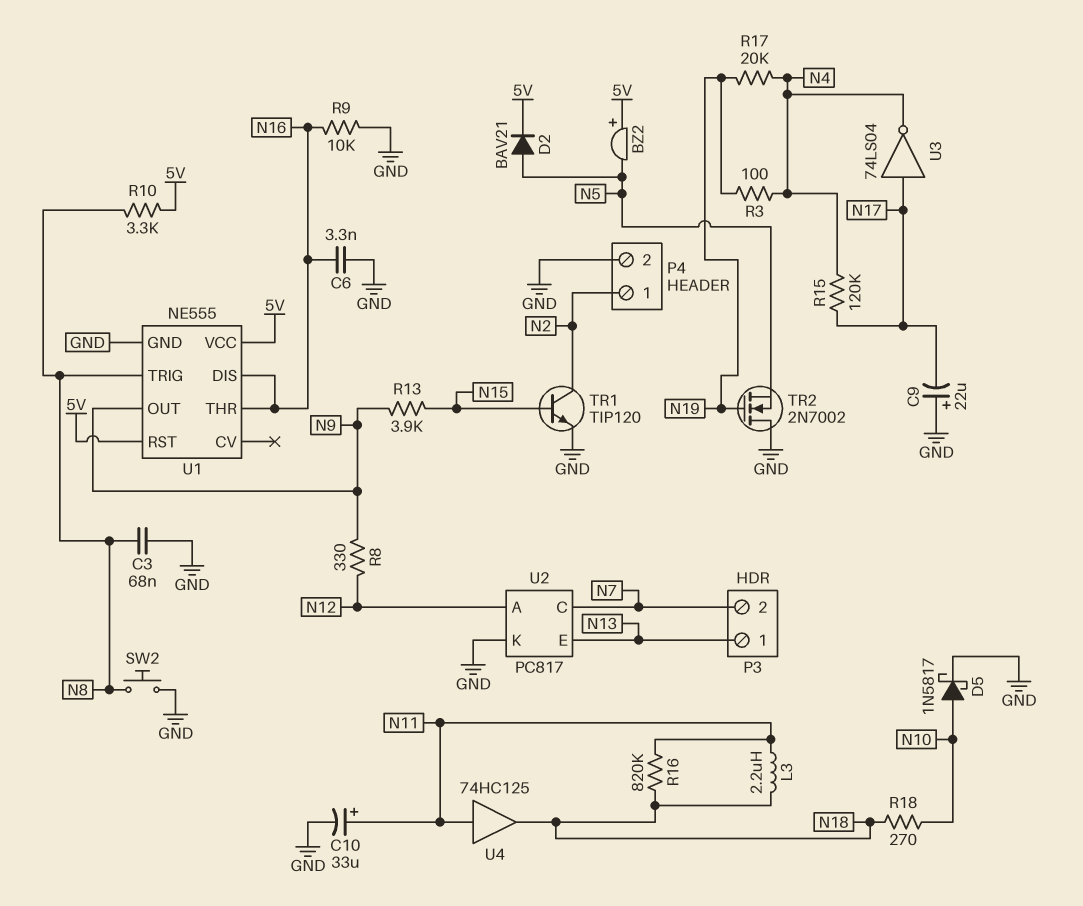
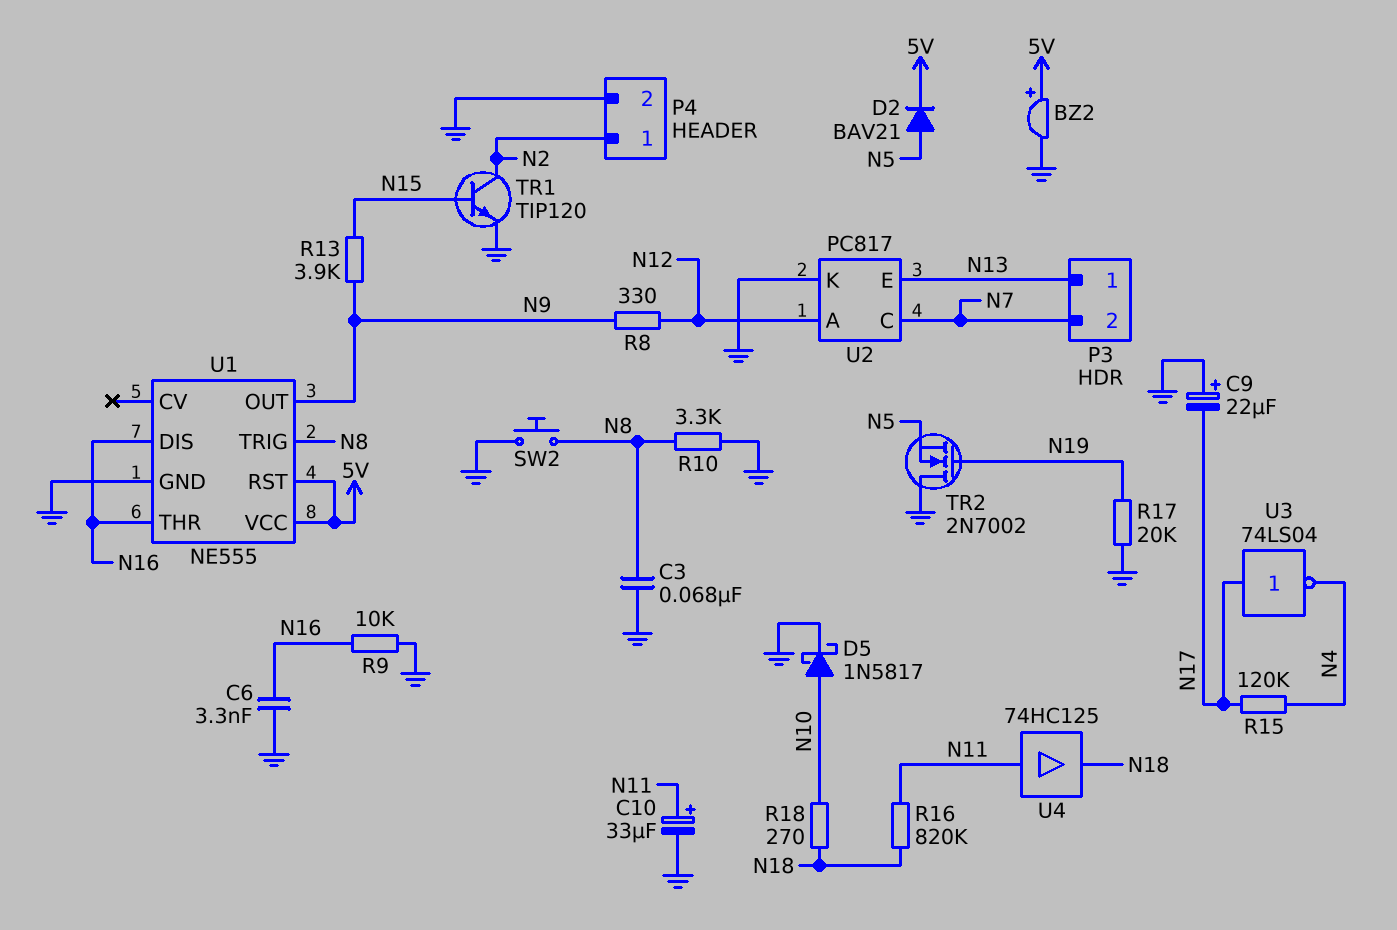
BZ2: buzzer (plus 5V, minus N5) -> buzzer (plus 5V, minus GND)
L3: 2.2uH (N11, N18) -> none
R3: 100 (N4, N19) -> none
R10: 3.3k (5V, N8) -> 3.3k (GND, N8)
R17: 20k (N4, N19) -> 20k (GND, N19)

